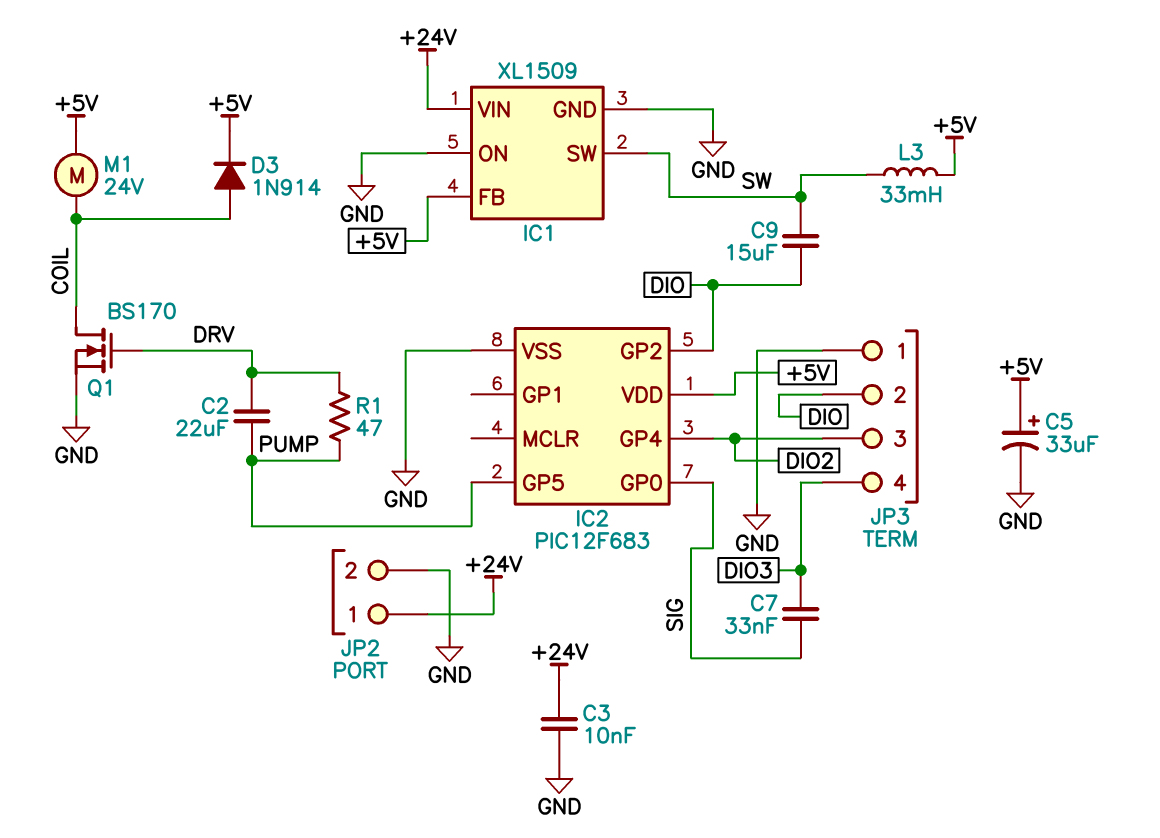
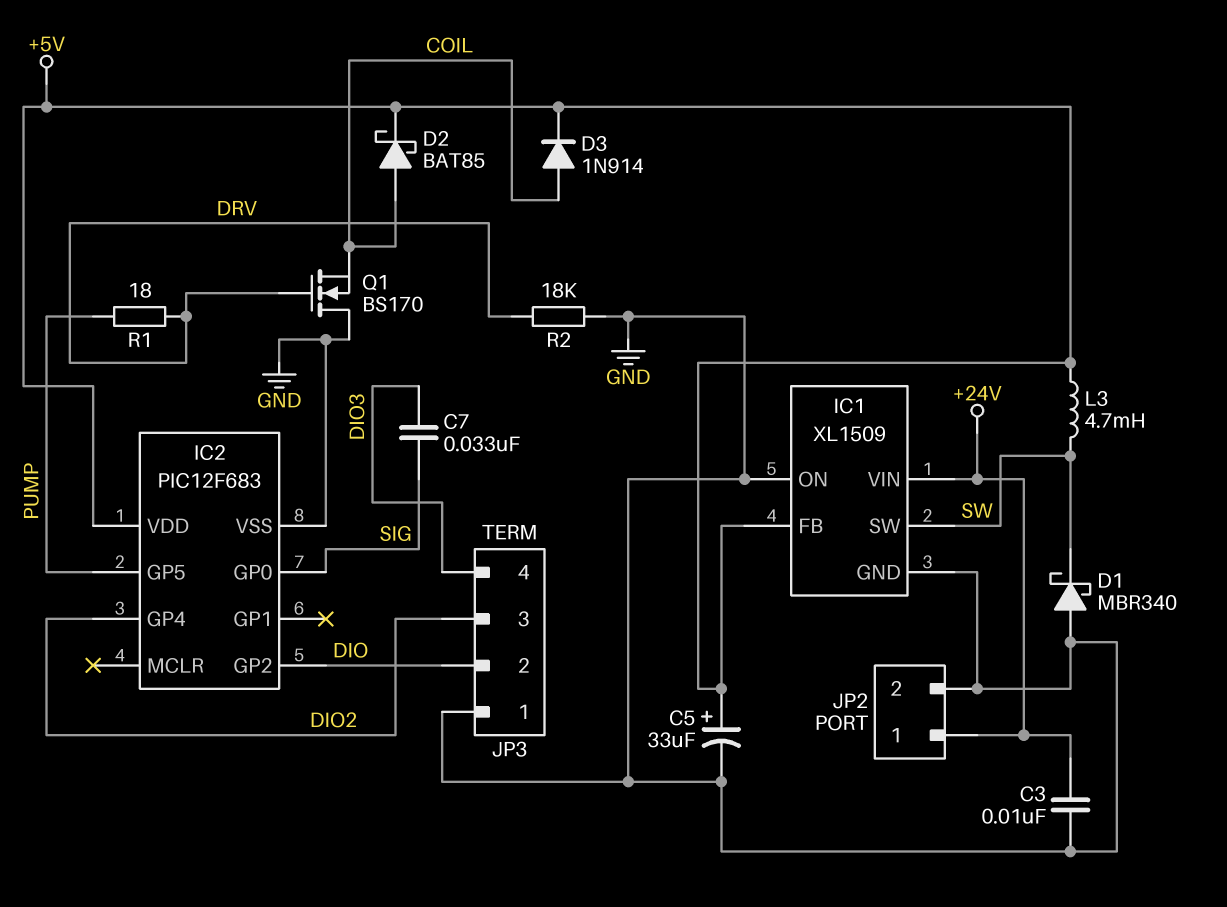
C2: 22uF (DRV, PUMP) -> none
C9: 15uF (DIO, SW) -> none
D1: none -> schottky MBR340 (A GND, K SW)
D2: none -> schottky BAT85 (A COIL, K +5V)
L3: 33mH (+5V, SW) -> 4.7mH (+5V, SW)
M1: motor 24V (+5V, COIL) -> none
Q1: NMOS BS170 (G DRV, D COIL, S GND) -> NMOS BS170 (G DRV, D GND, S COIL)
R1: 47 (DRV, PUMP) -> 18 (DRV, PUMP)
R2: none -> 18k (DRV, GND)

